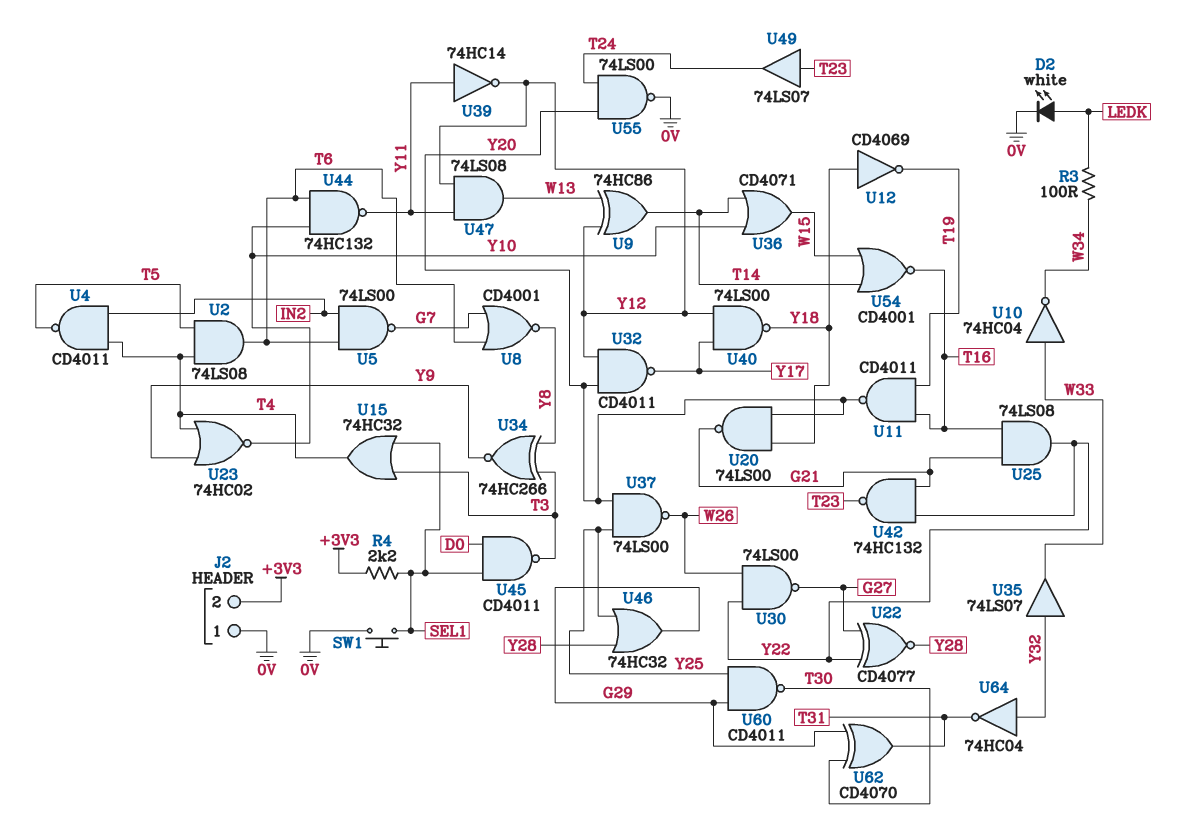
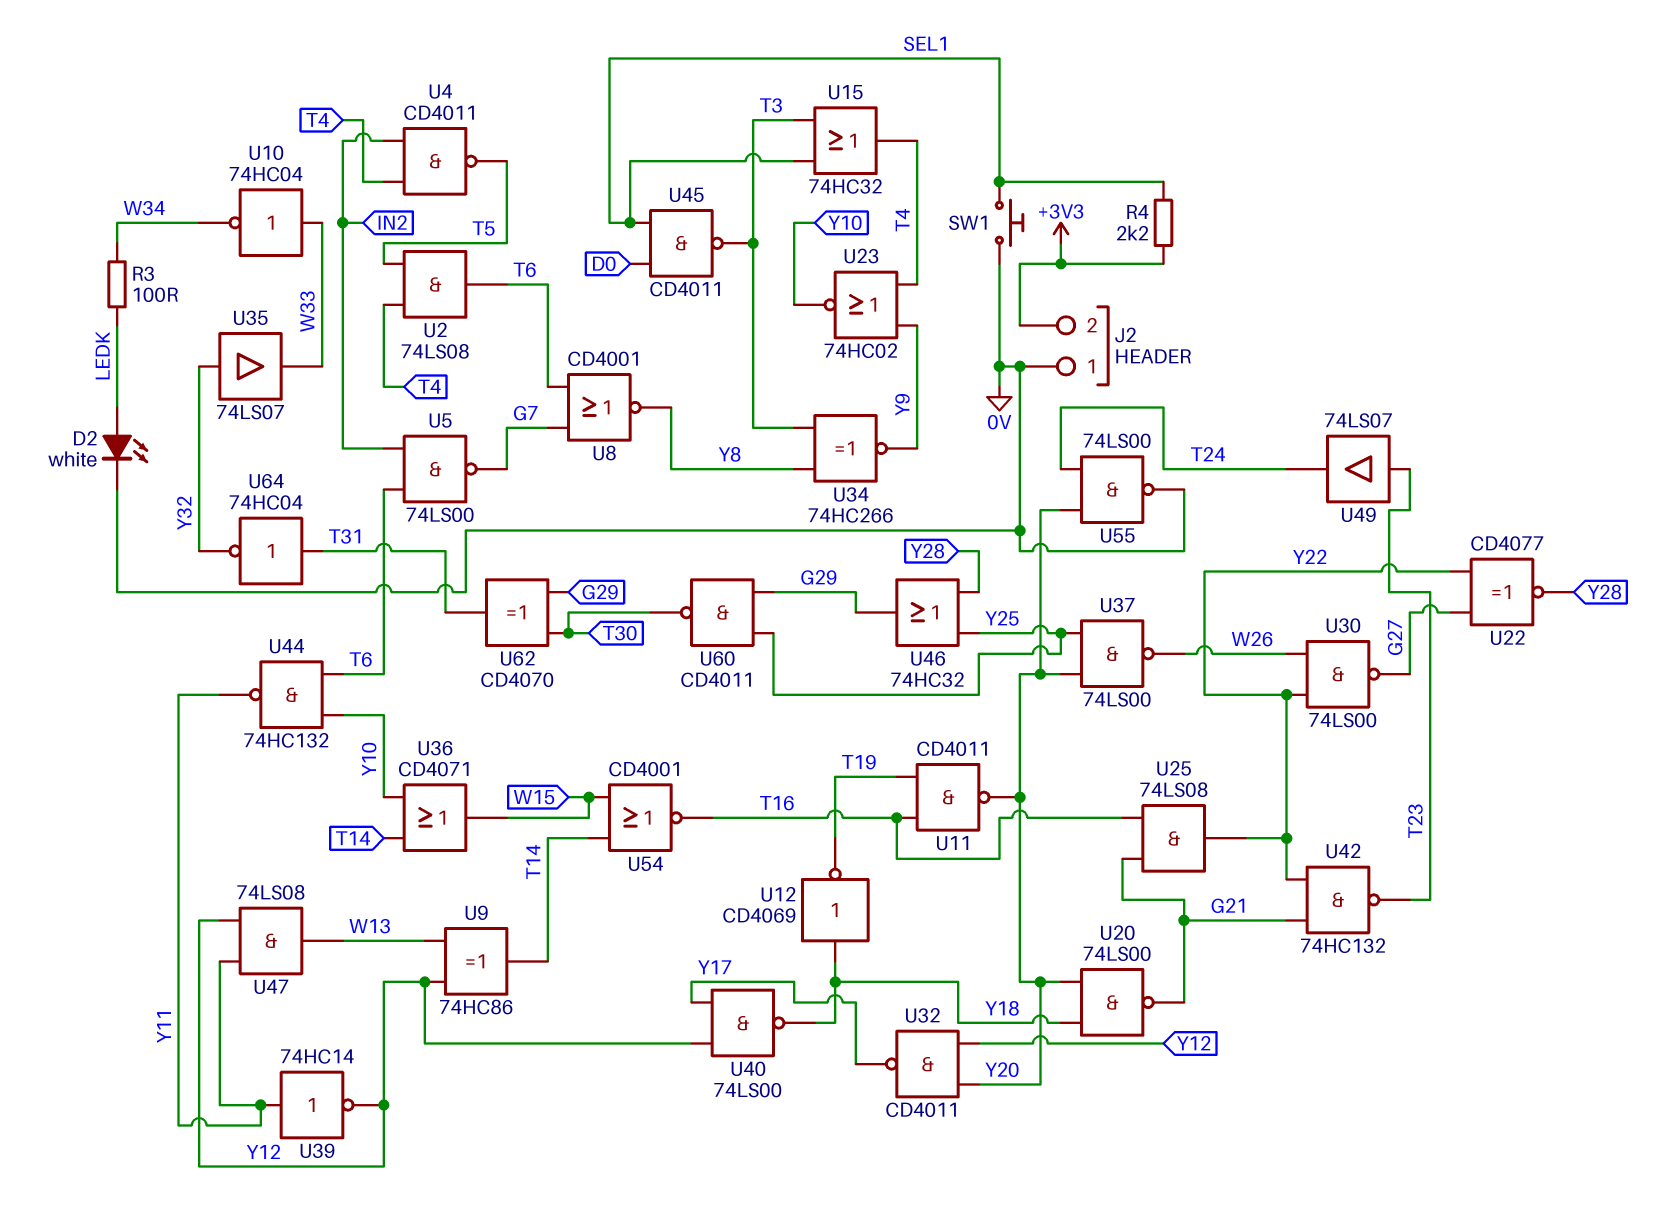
U64: NOT 74HC04 (in Y32, out T31) -> NOT 74HC04 (in T31, out Y32)

